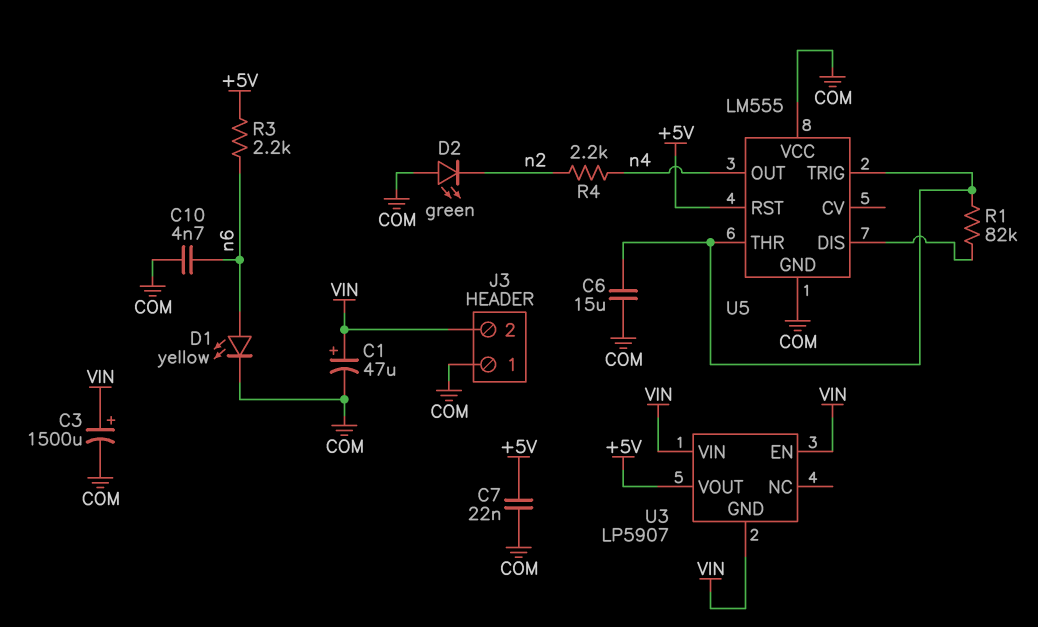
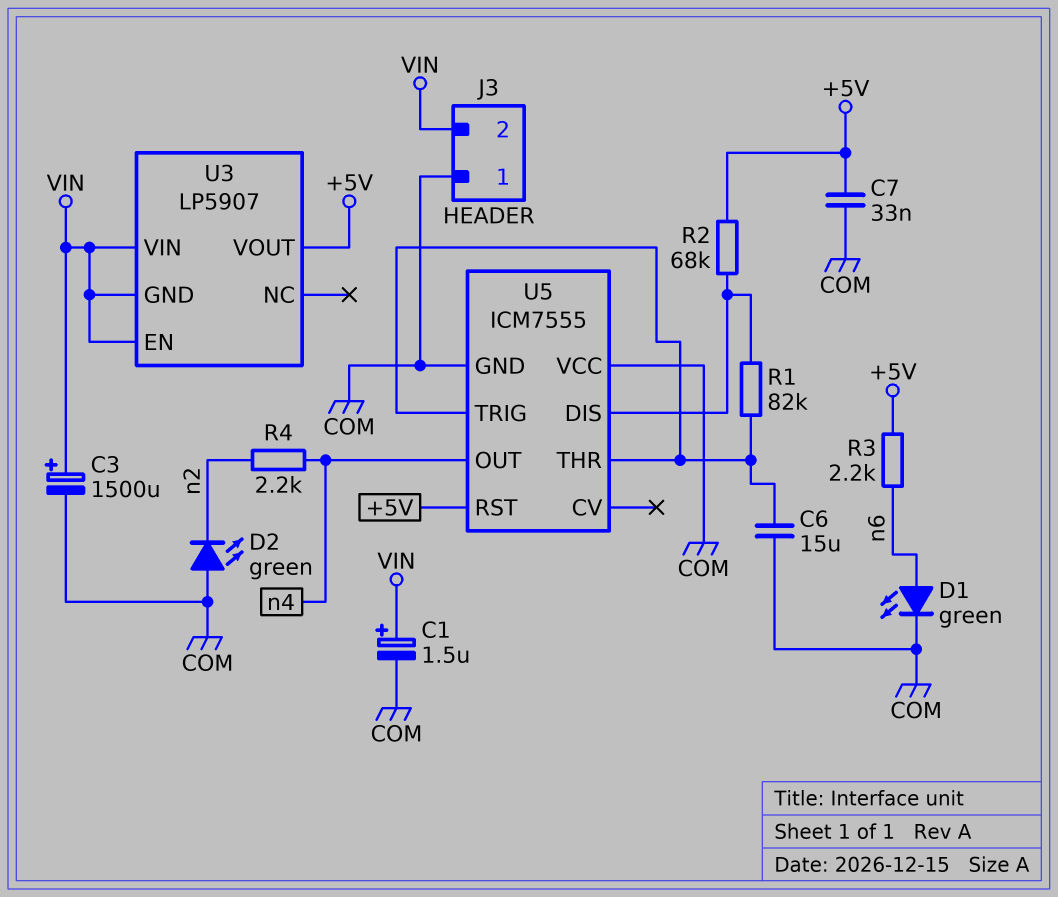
C1: 47uF (plus VIN, minus COM) -> 1.5uF (plus VIN, minus COM)
C7: 22nF (+5V, COM) -> 33nF (+5V, COM)
C10: 4.7nF (COM, n6) -> none
D1: LED yellow (A n6, K COM) -> LED green (A n6, K COM)
R2: none -> 68k (+5V, U5/DIS)
U5: LM555 -> ICM7555

